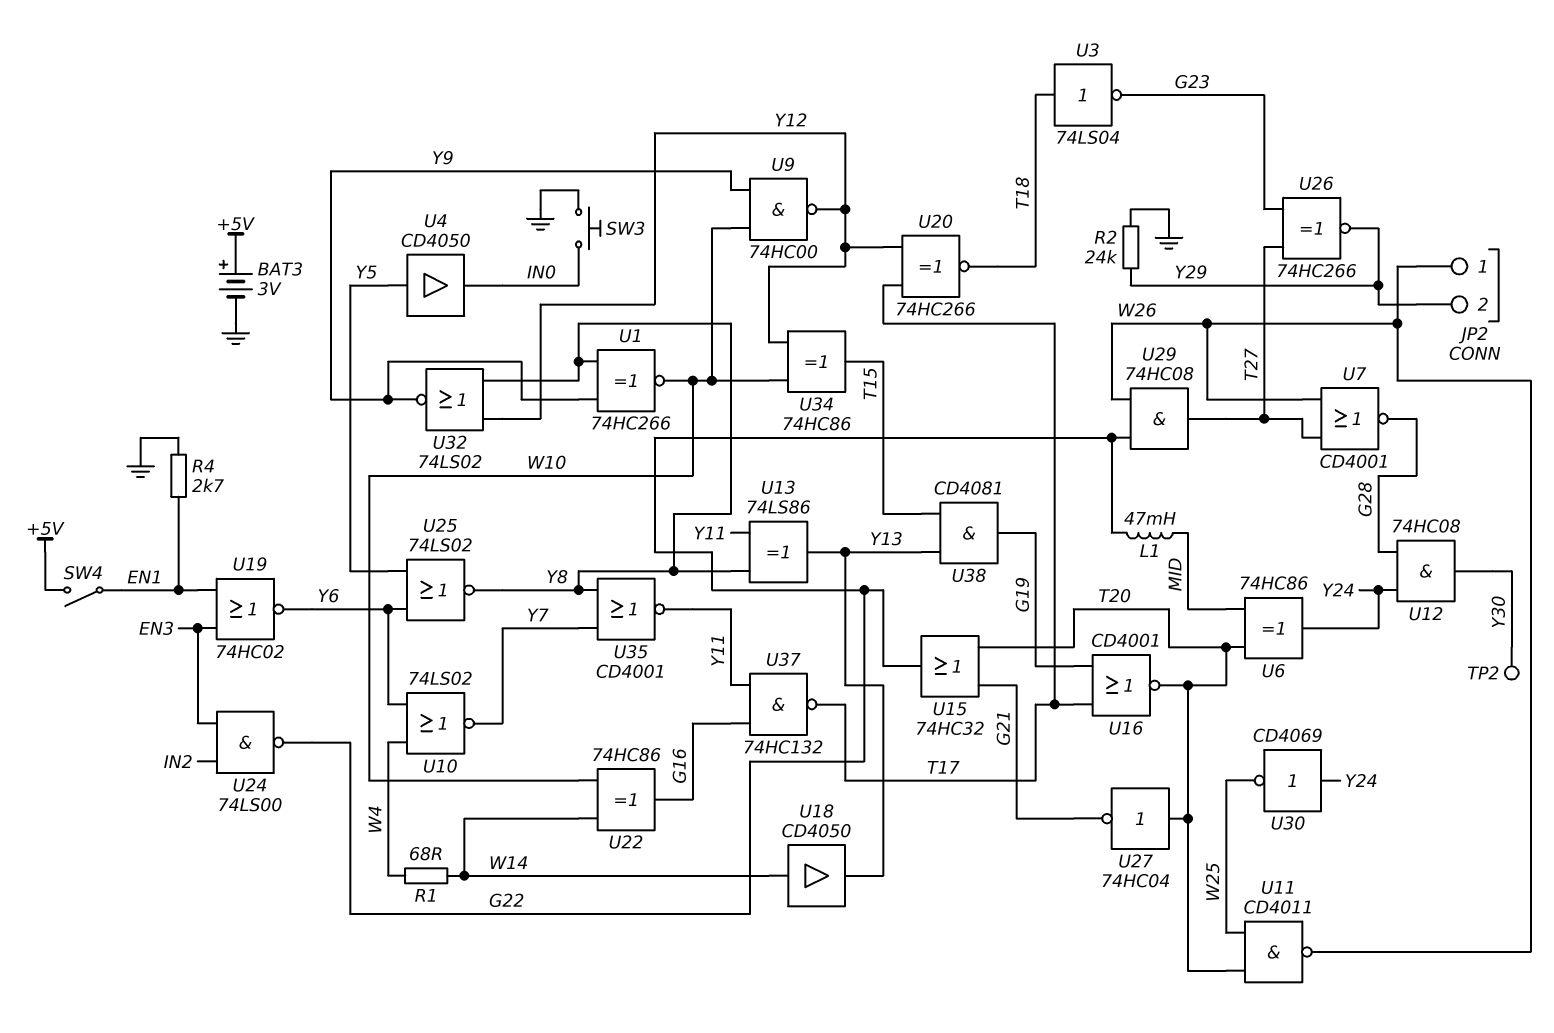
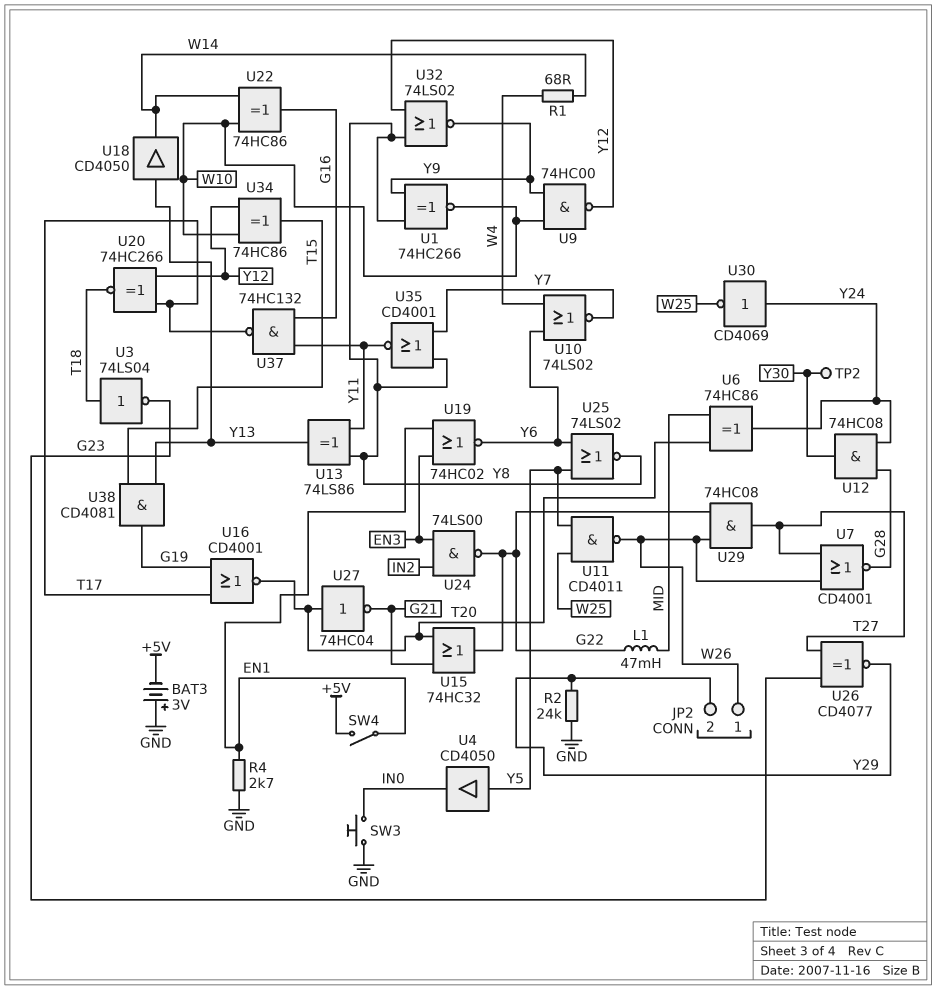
BAT3: 3V (plus +5V, minus GND) -> 3V (plus GND, minus +5V)
U11: NAND CD4011 (in T20, in W25, out W26) -> NAND CD4011 (in W25, in Y5, out W26)
U18: buffer CD4050 (in W14, out Y13) -> buffer CD4050 (in Y13, out W14)
U26: XNOR 74HC266 (in G23, in T27, out Y29) -> XNOR CD4077 (in G23, in T27, out Y29)

